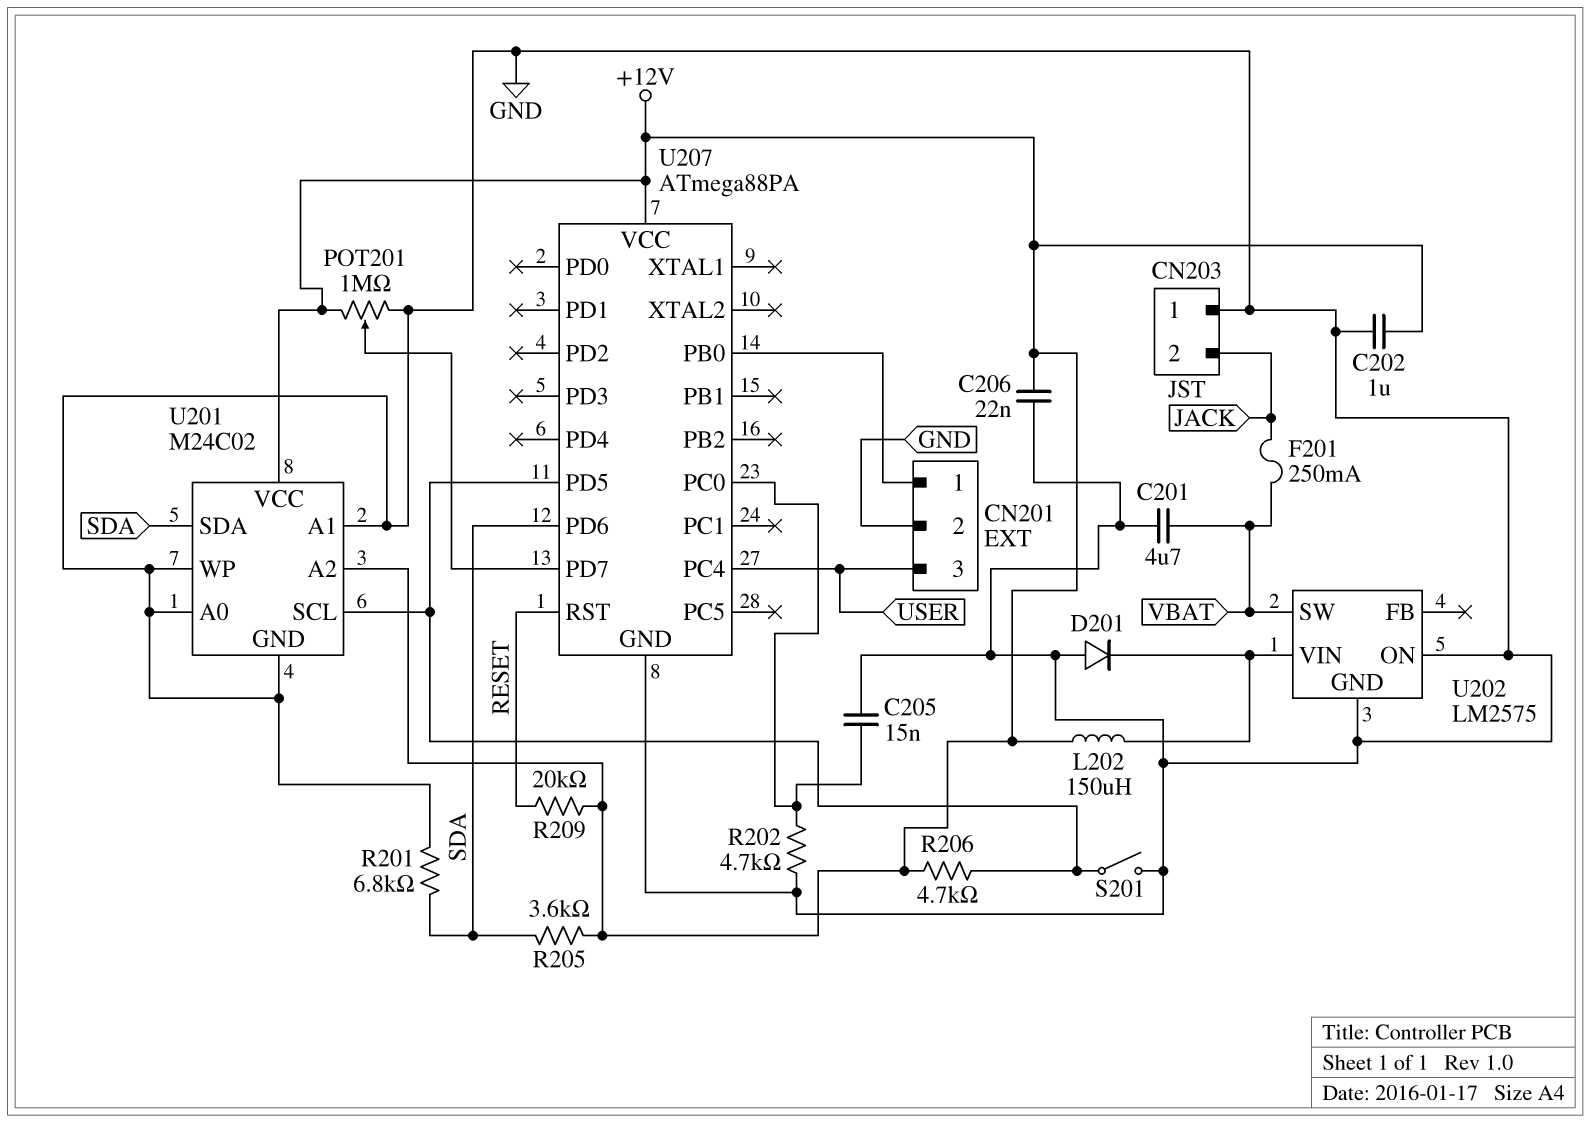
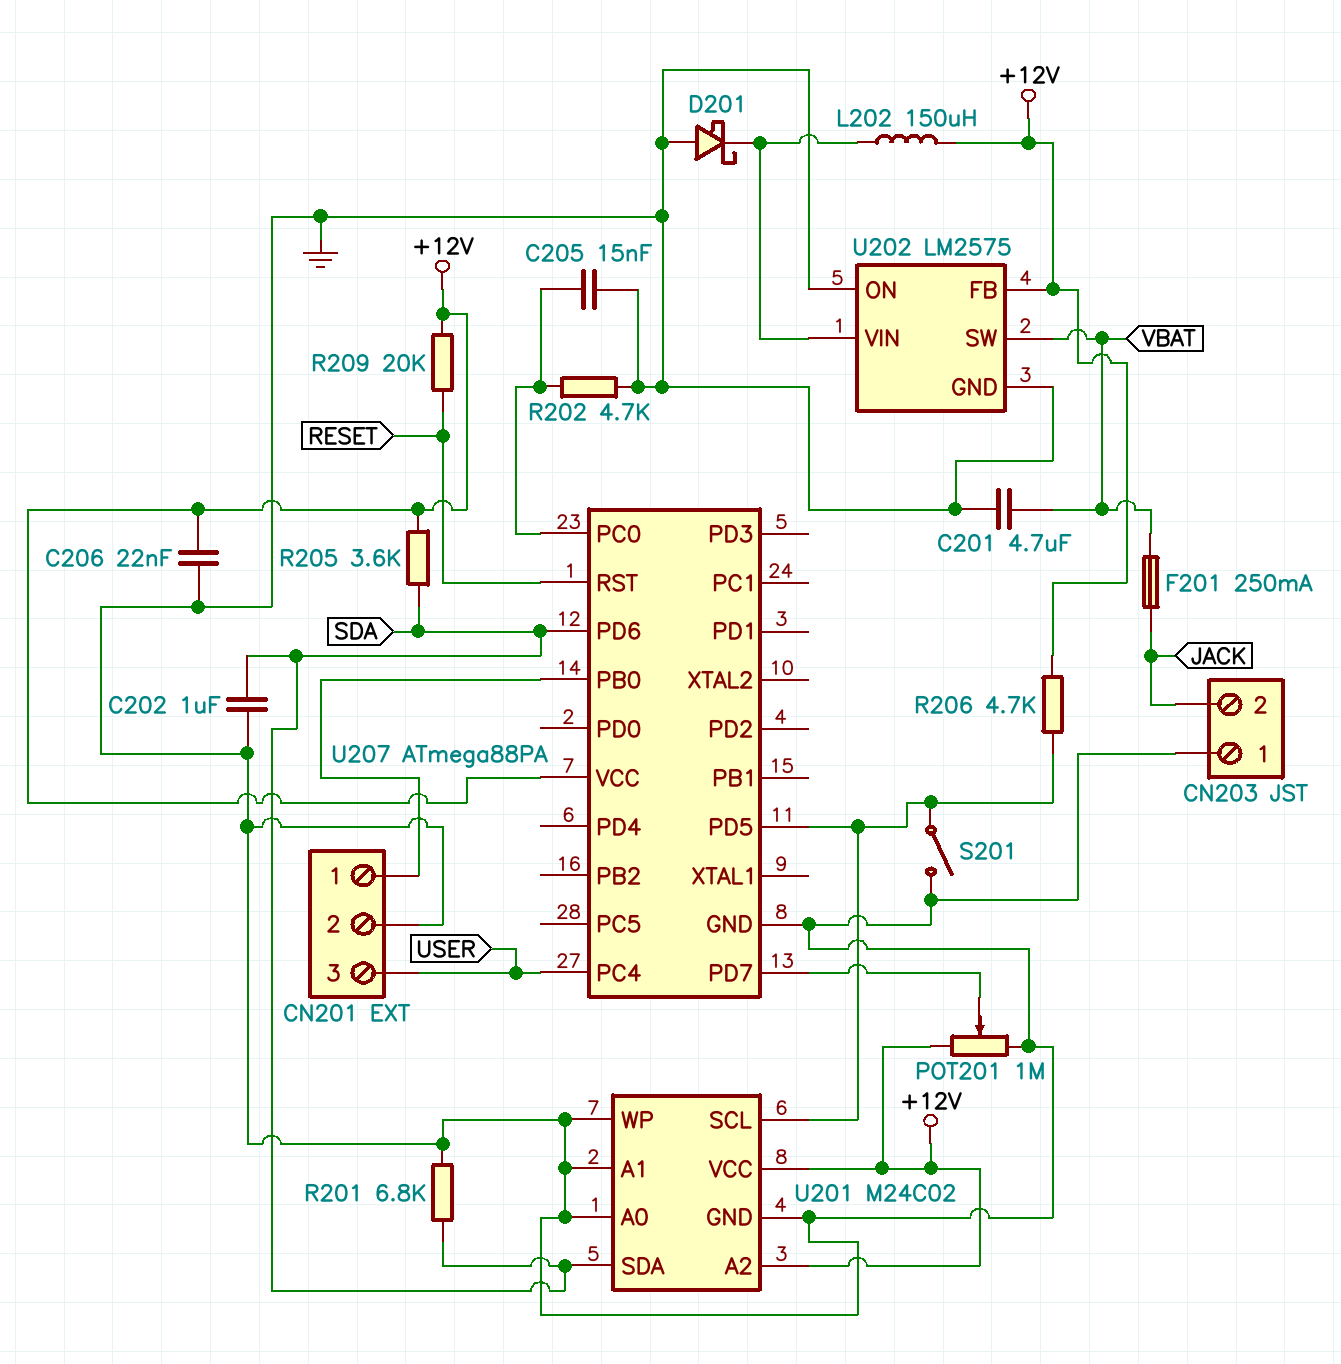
C202: 1uF (+12V, GND) -> 1uF (GND, SDA)
D201: diode (A GND, K U202/VIN) -> schottky (A GND, K U202/VIN)
U202 pin FB: none -> +12V

